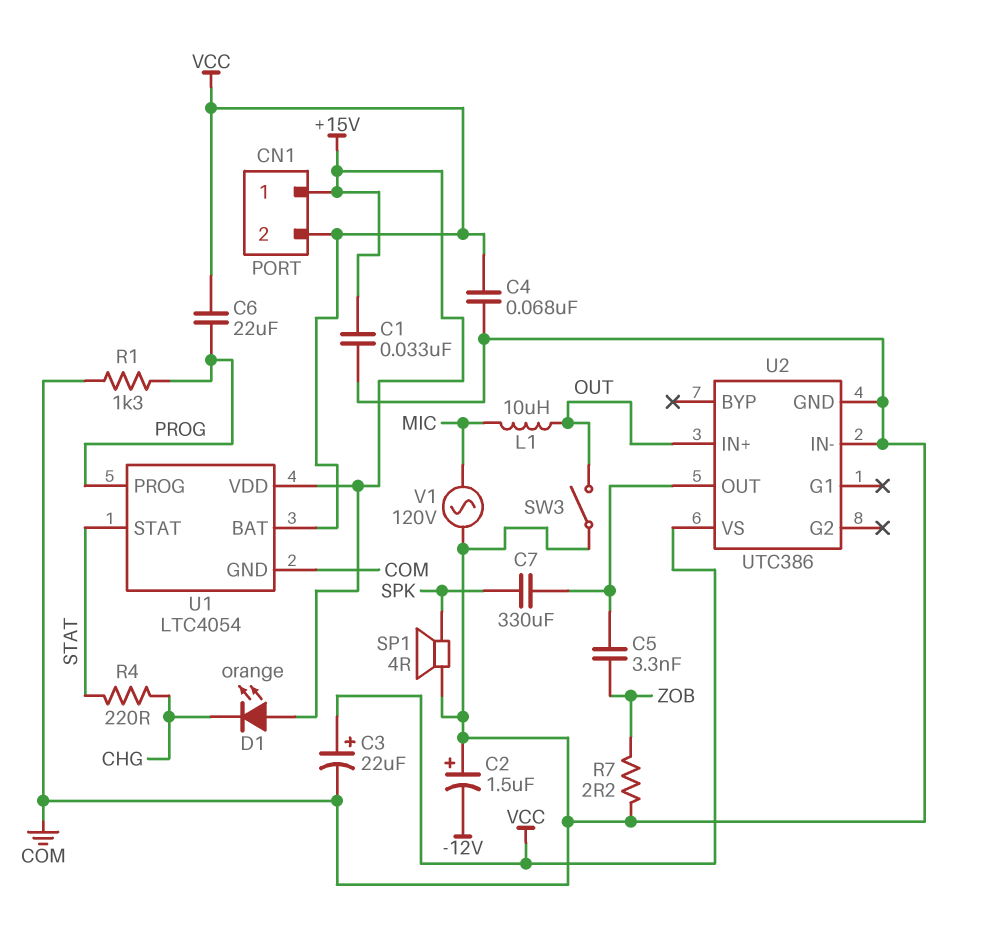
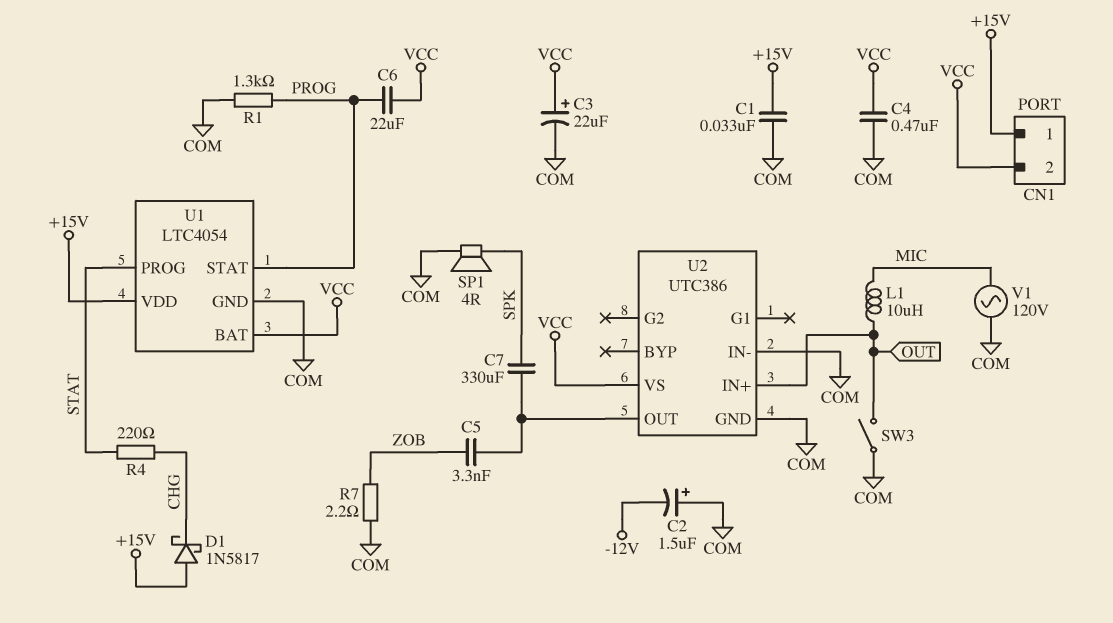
C4: 68nF (COM, VCC) -> 470nF (COM, VCC)
D1: LED orange (A +15V, K CHG) -> schottky 1N5817 (A +15V, K CHG)
U1 pin PROG: PROG -> STAT
U1 pin STAT: STAT -> PROG

